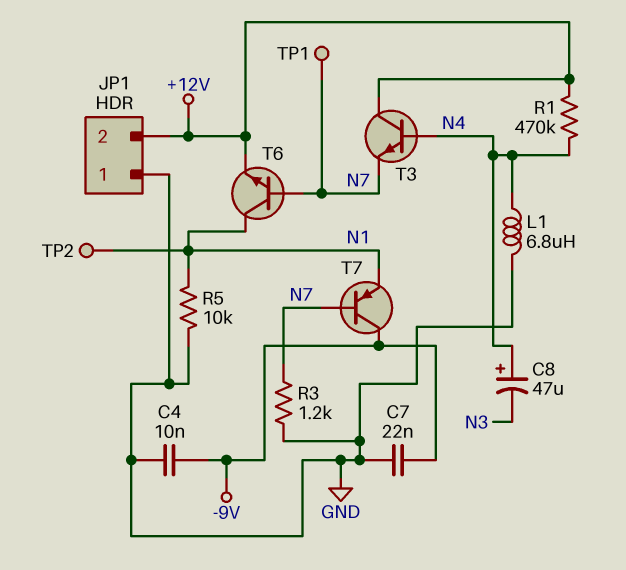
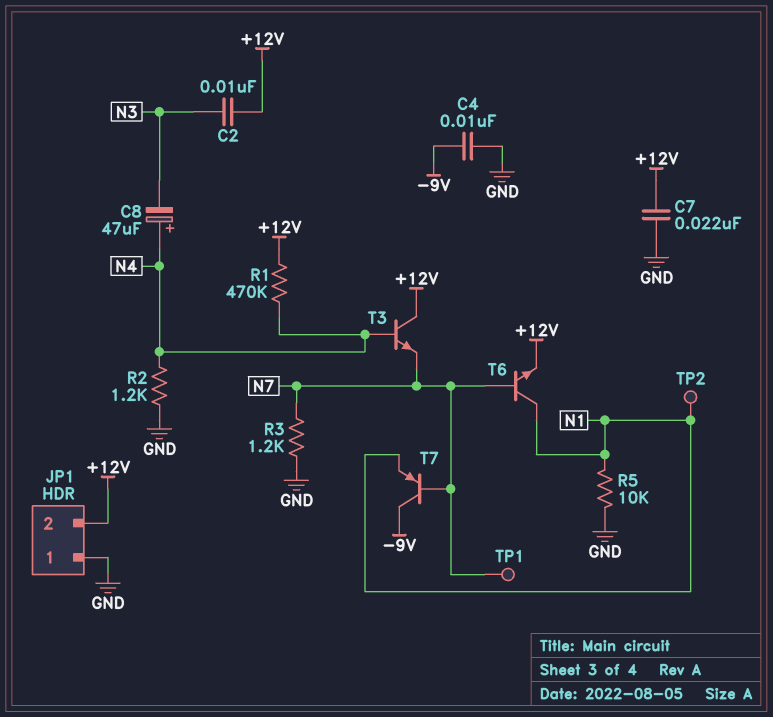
C2: none -> 10nF (+12V, N3)
C7: 22nF (-9V, GND) -> 22nF (+12V, GND)
L1: 6.8uH (GND, N4) -> none
R2: none -> 1.2k (GND, N4)

